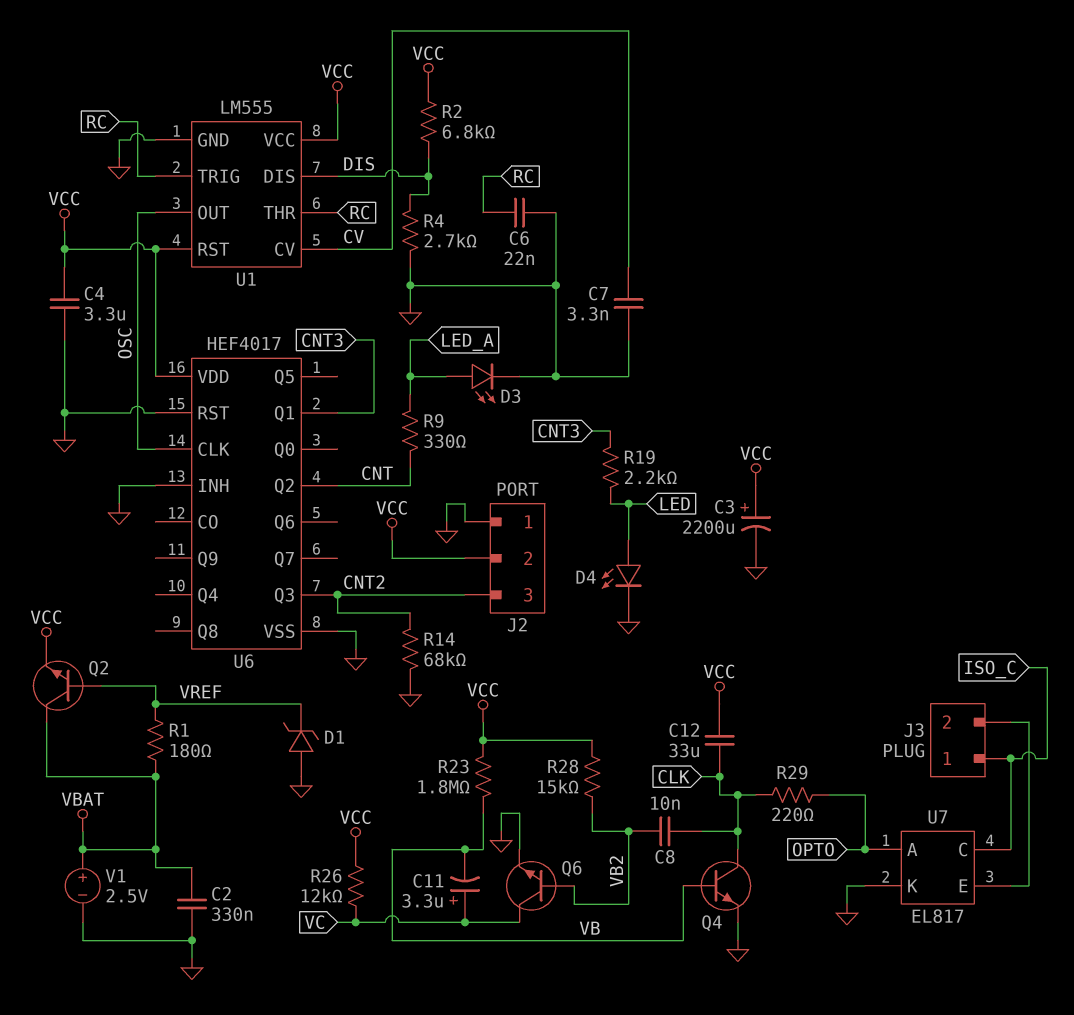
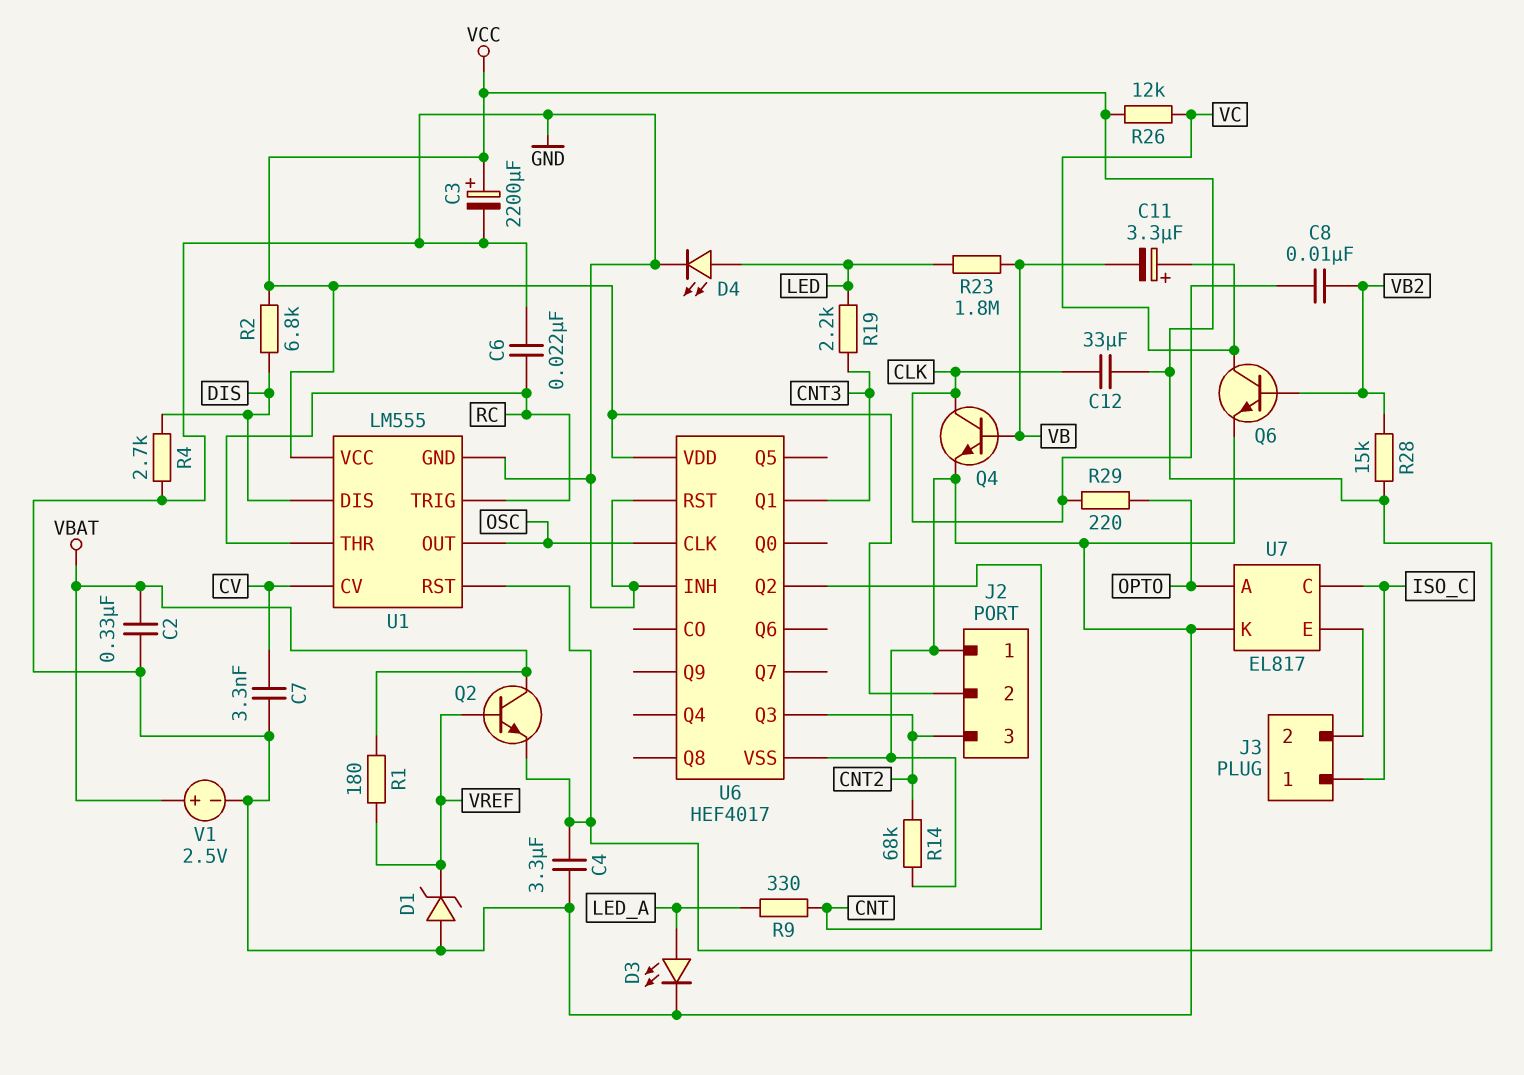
R23: 1.8M (VB, VCC) -> 1.8M (LED, VB)

